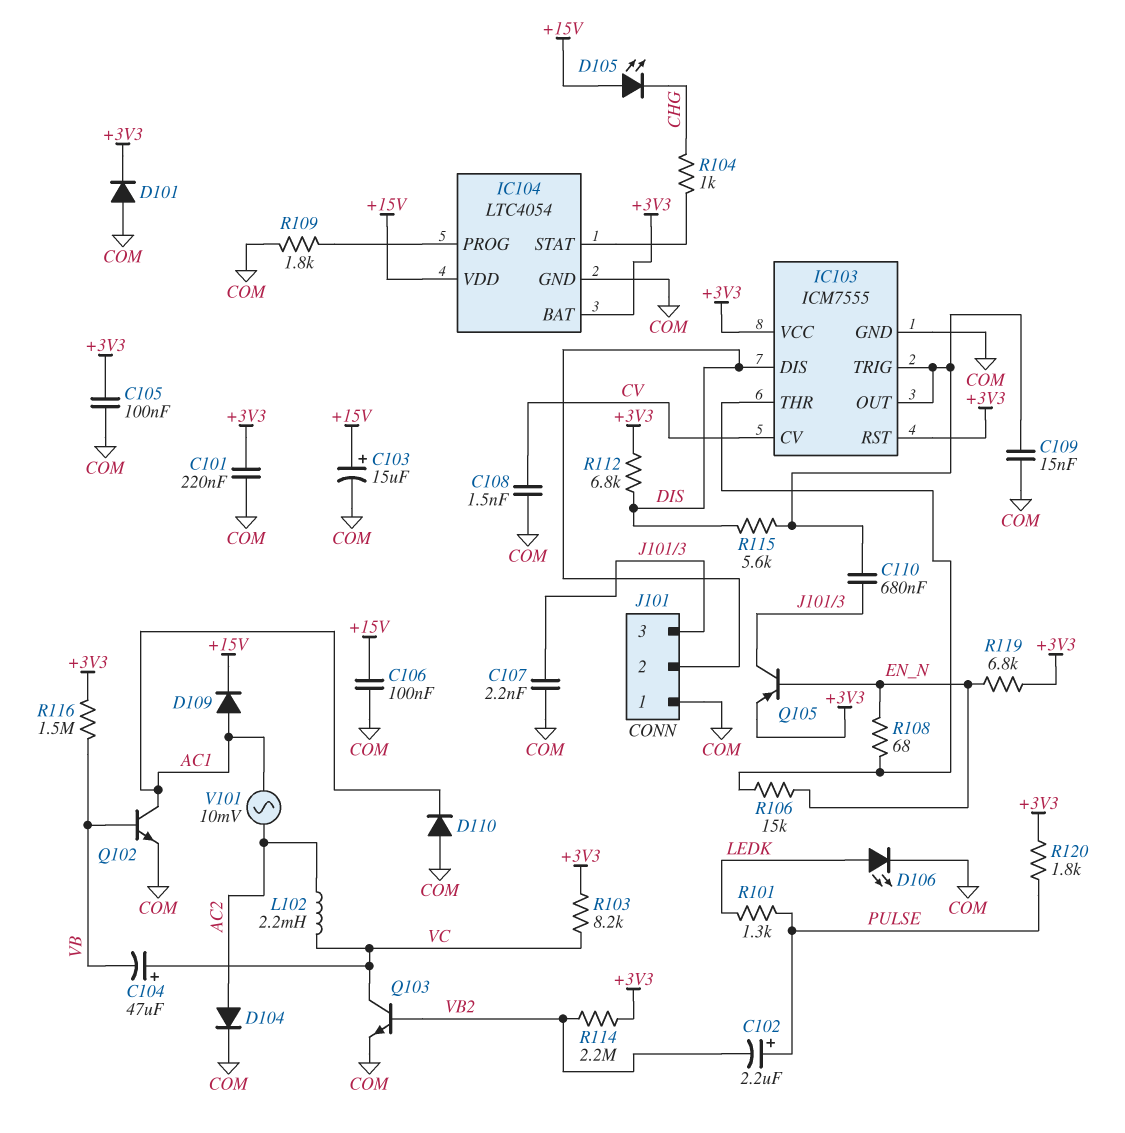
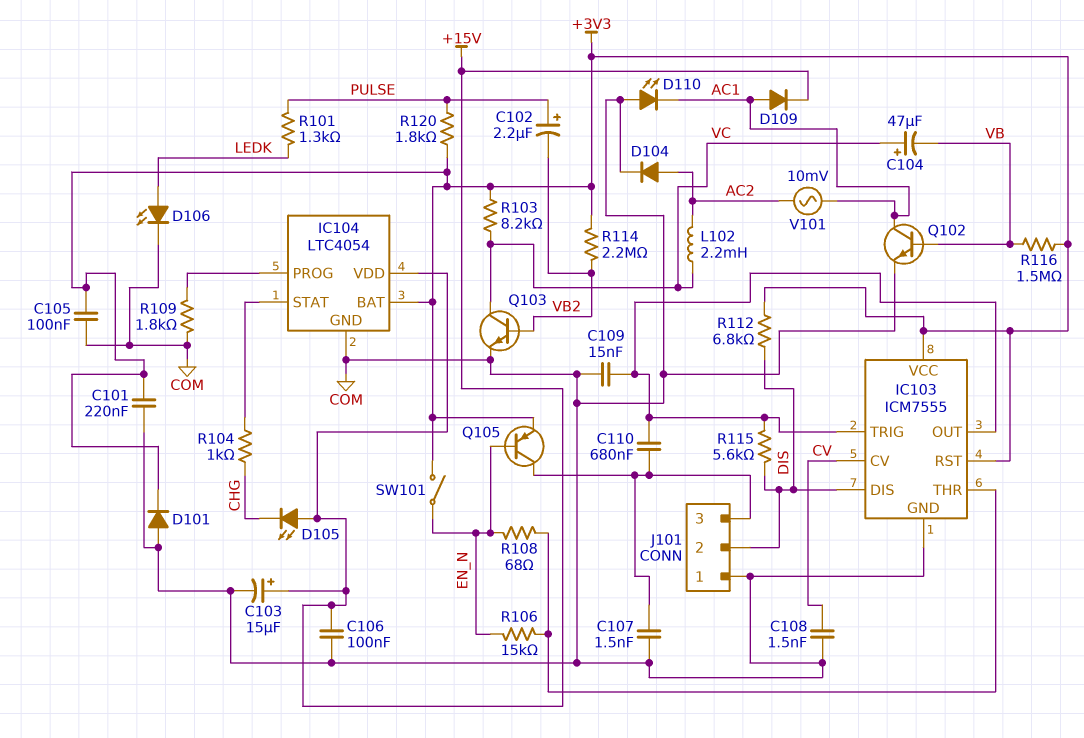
C107: 2.2nF (COM, J101/3) -> 1.5nF (COM, J101/3)
D110: diode (A COM, K AC1) -> LED (A COM, K AC1)
R119: 6.8k (+3V3, EN_N) -> none
SW101: none -> switch (+3V3, EN_N)

